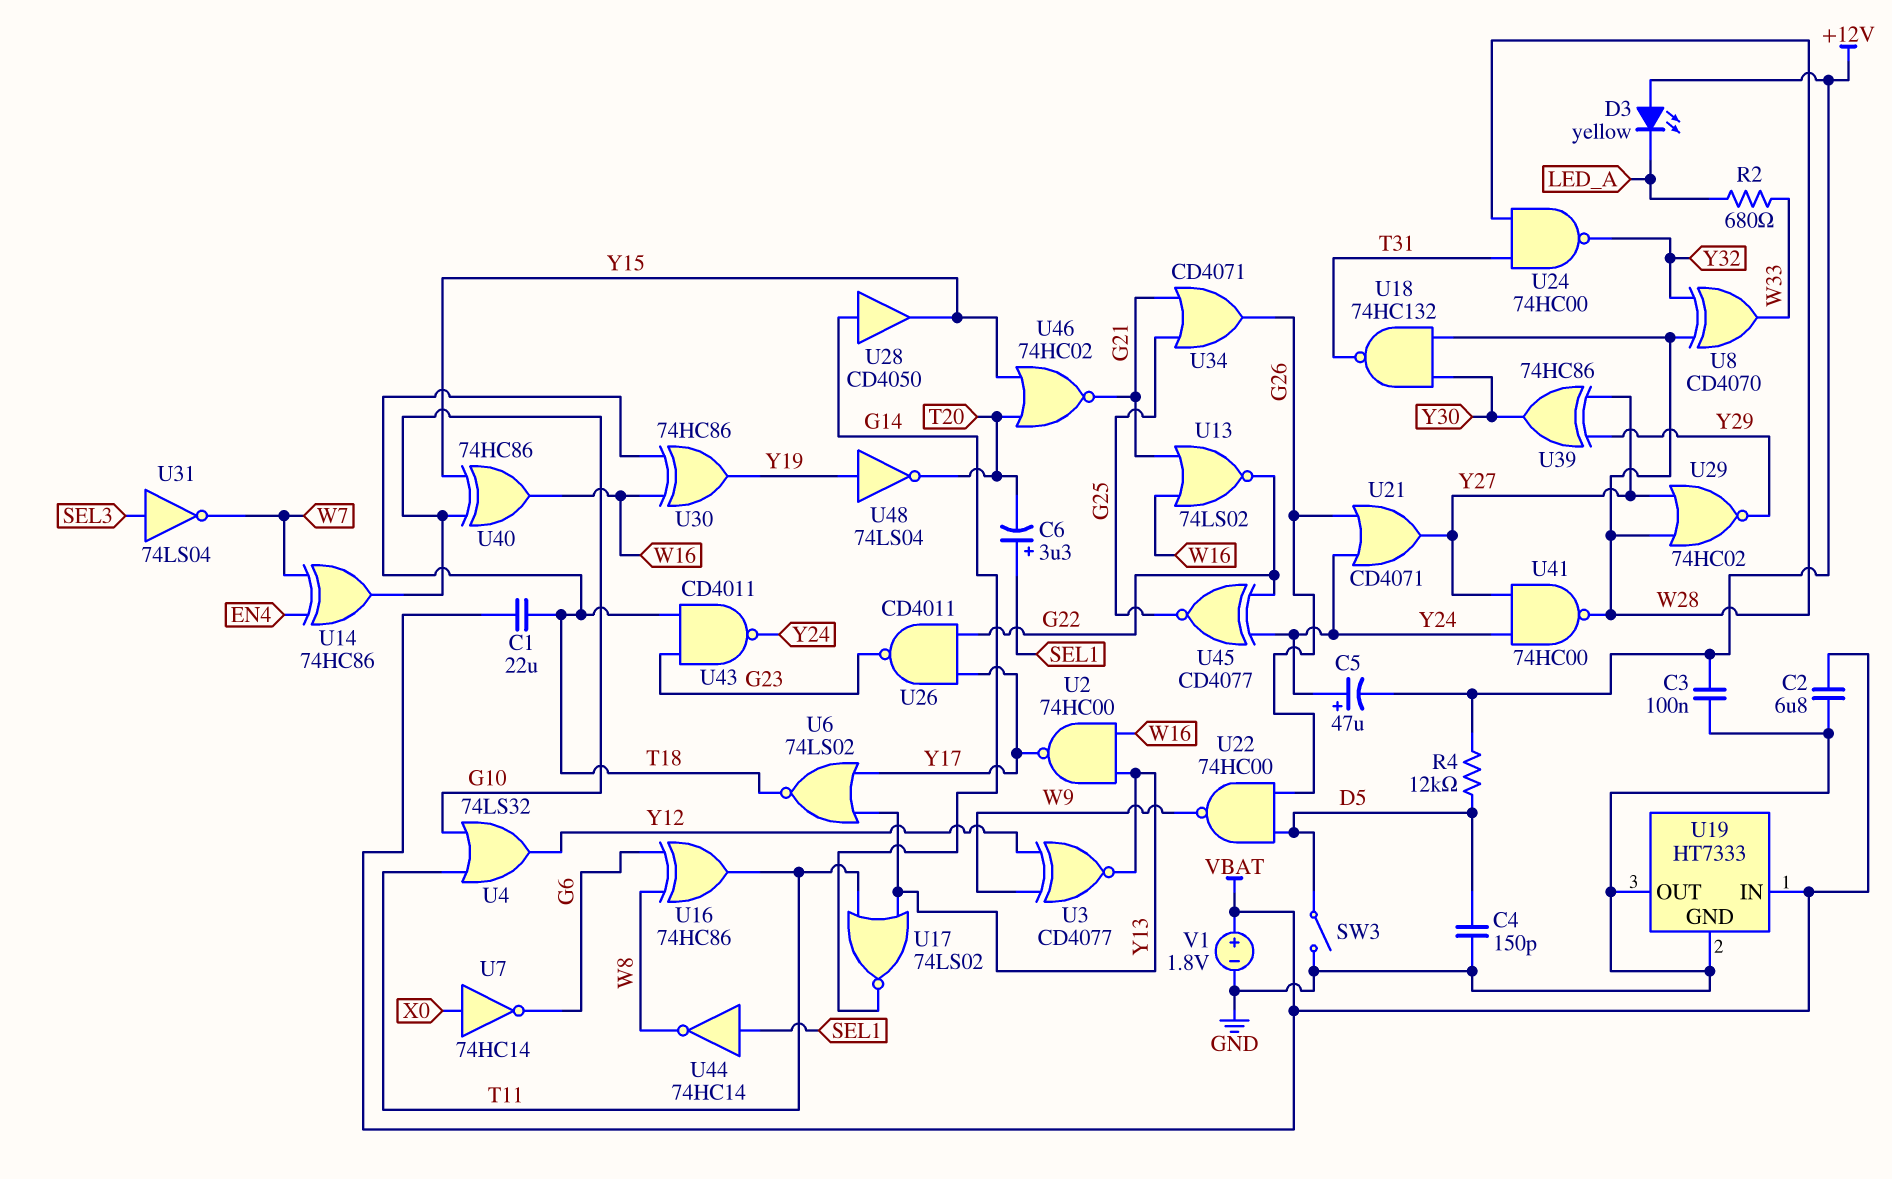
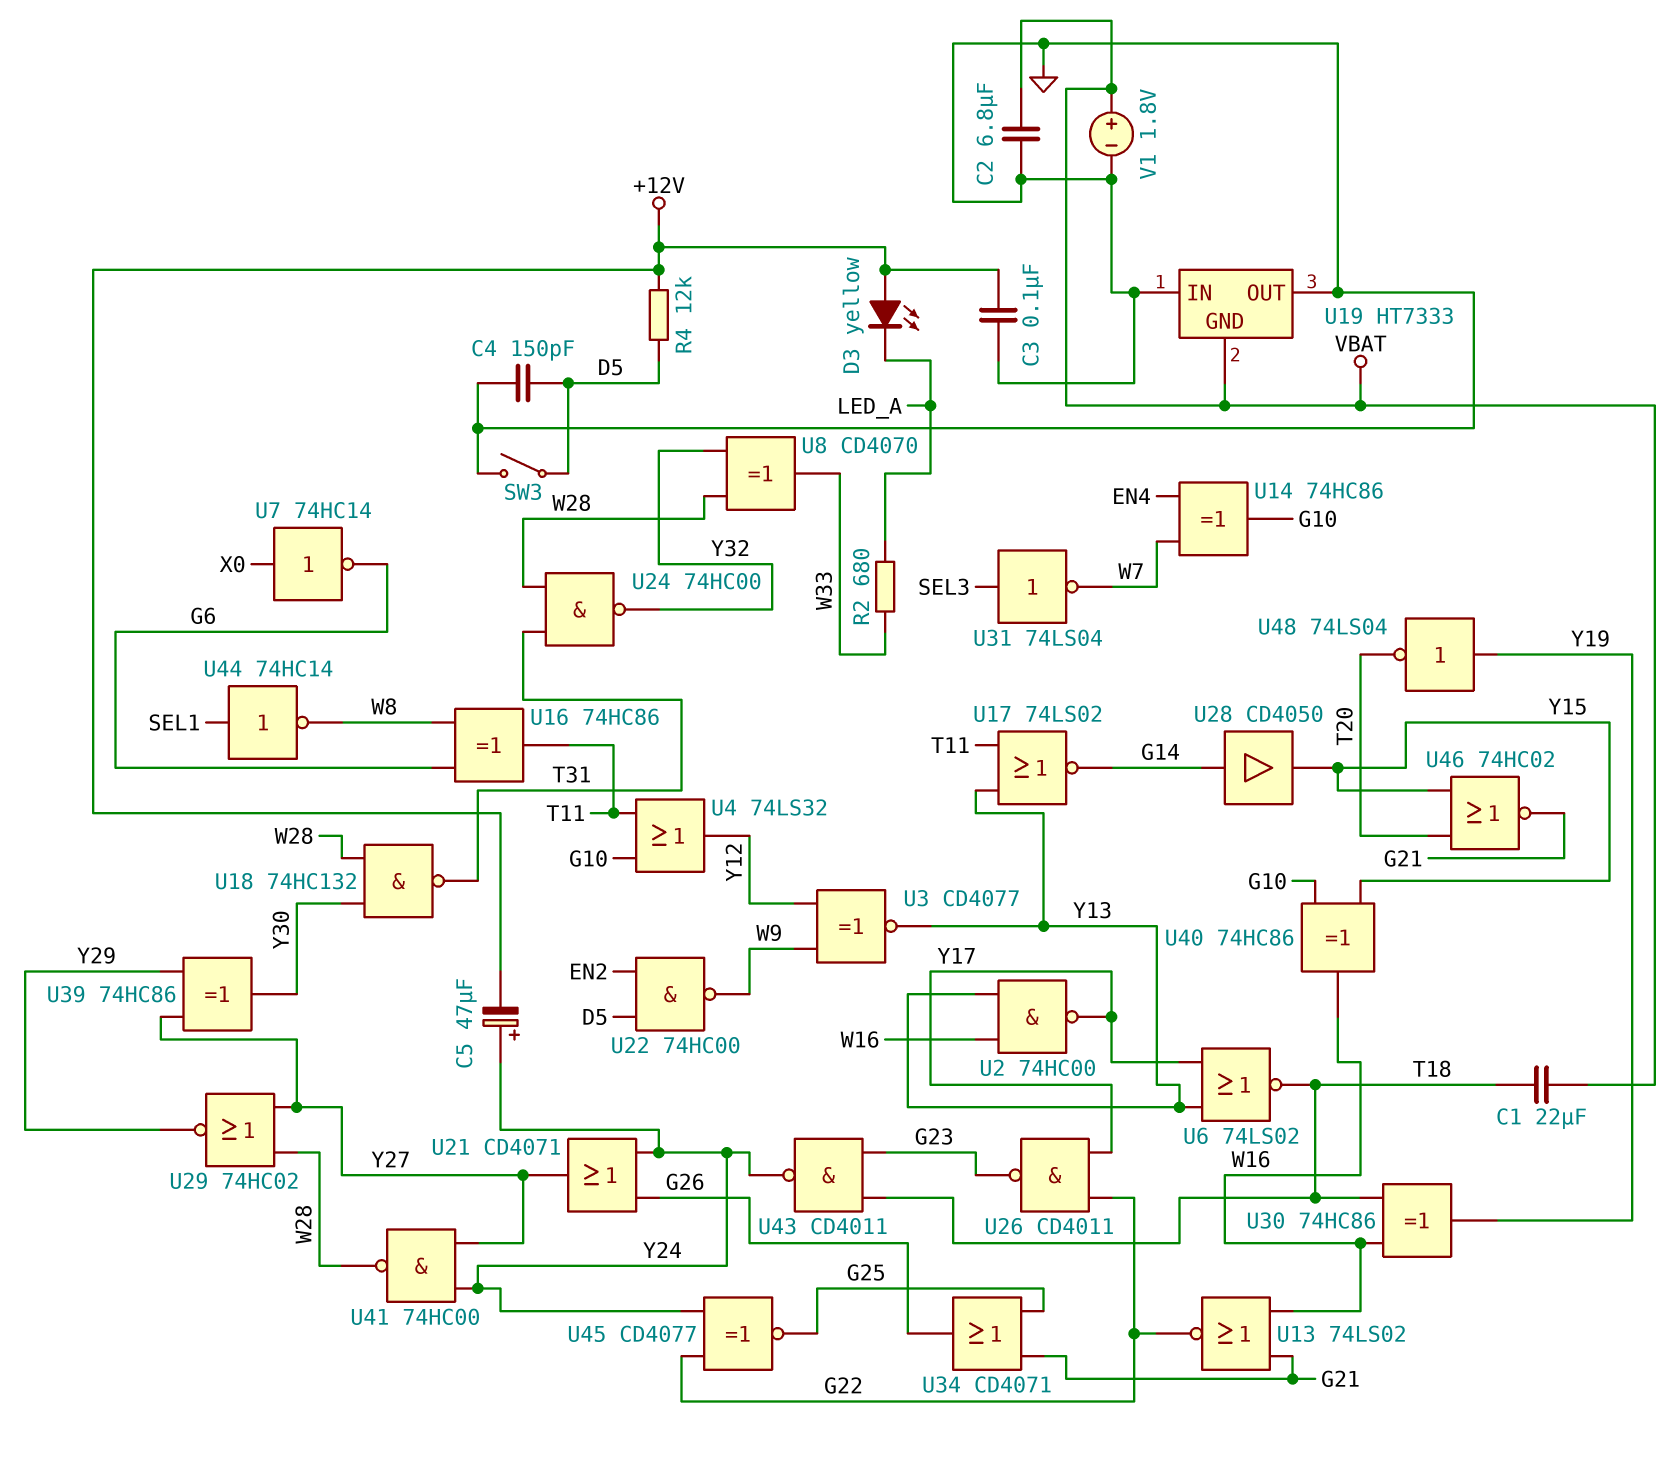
C6: 3.3uF (plus SEL1, minus T20) -> none
U19 pin GND: GND -> VBAT
U19 pin IN: VBAT -> GND
U22: NAND 74HC00 (in D5, in G26, out W9) -> NAND 74HC00 (in D5, in EN2, out W9)

